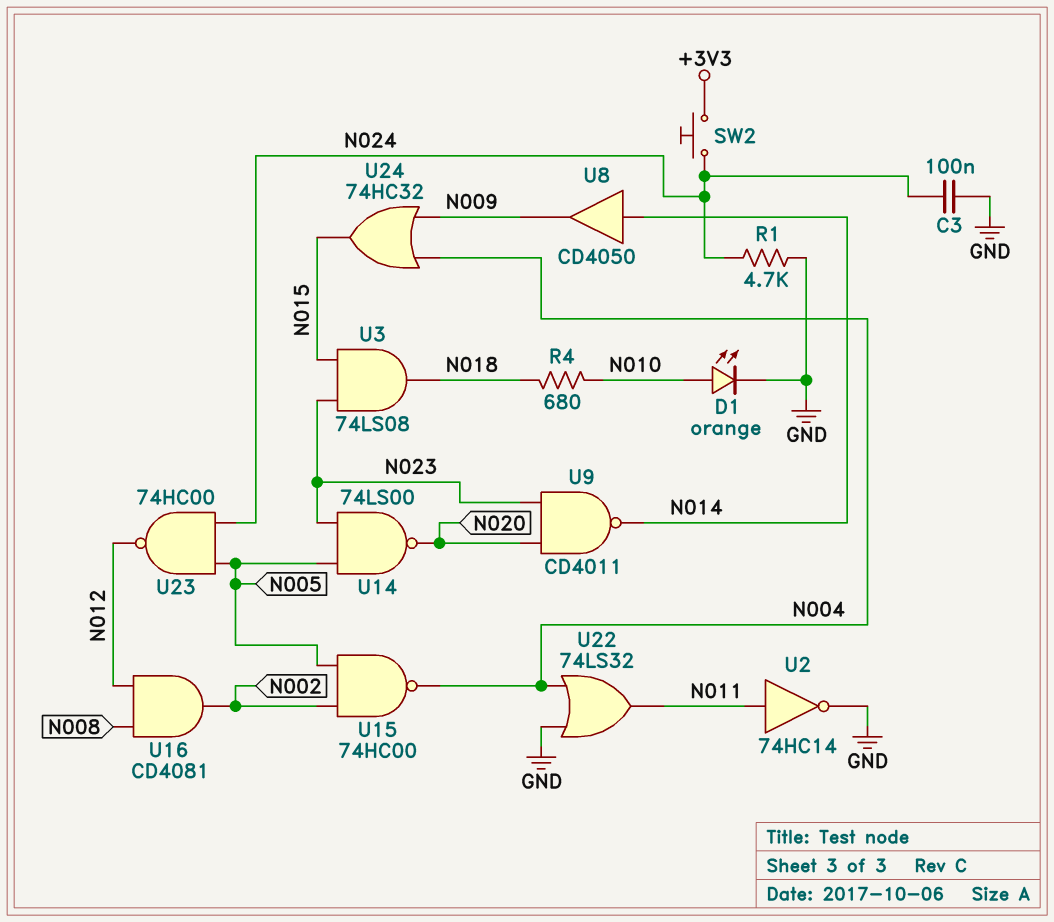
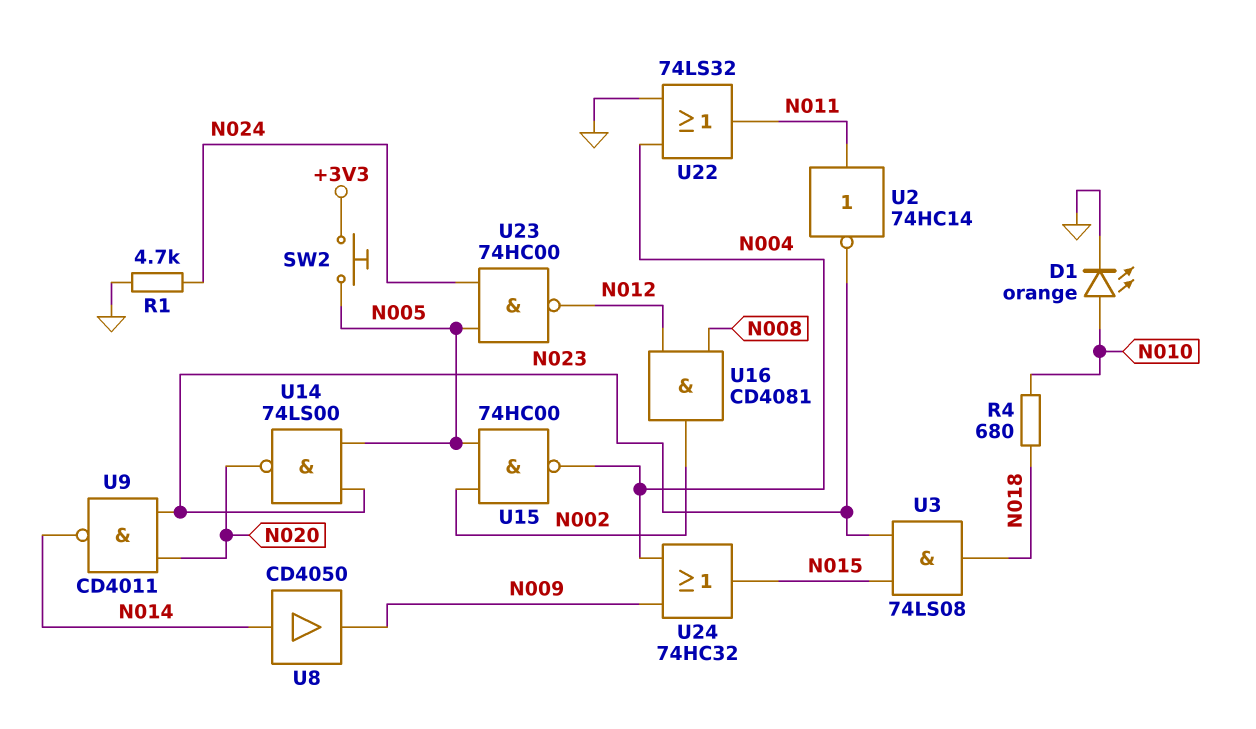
C3: 100nF (GND, N024) -> none
SW2: button (+3V3, N024) -> button (+3V3, N005)
U2: NOT 74HC14 (in N011, out GND) -> NOT 74HC14 (in N011, out N023)

